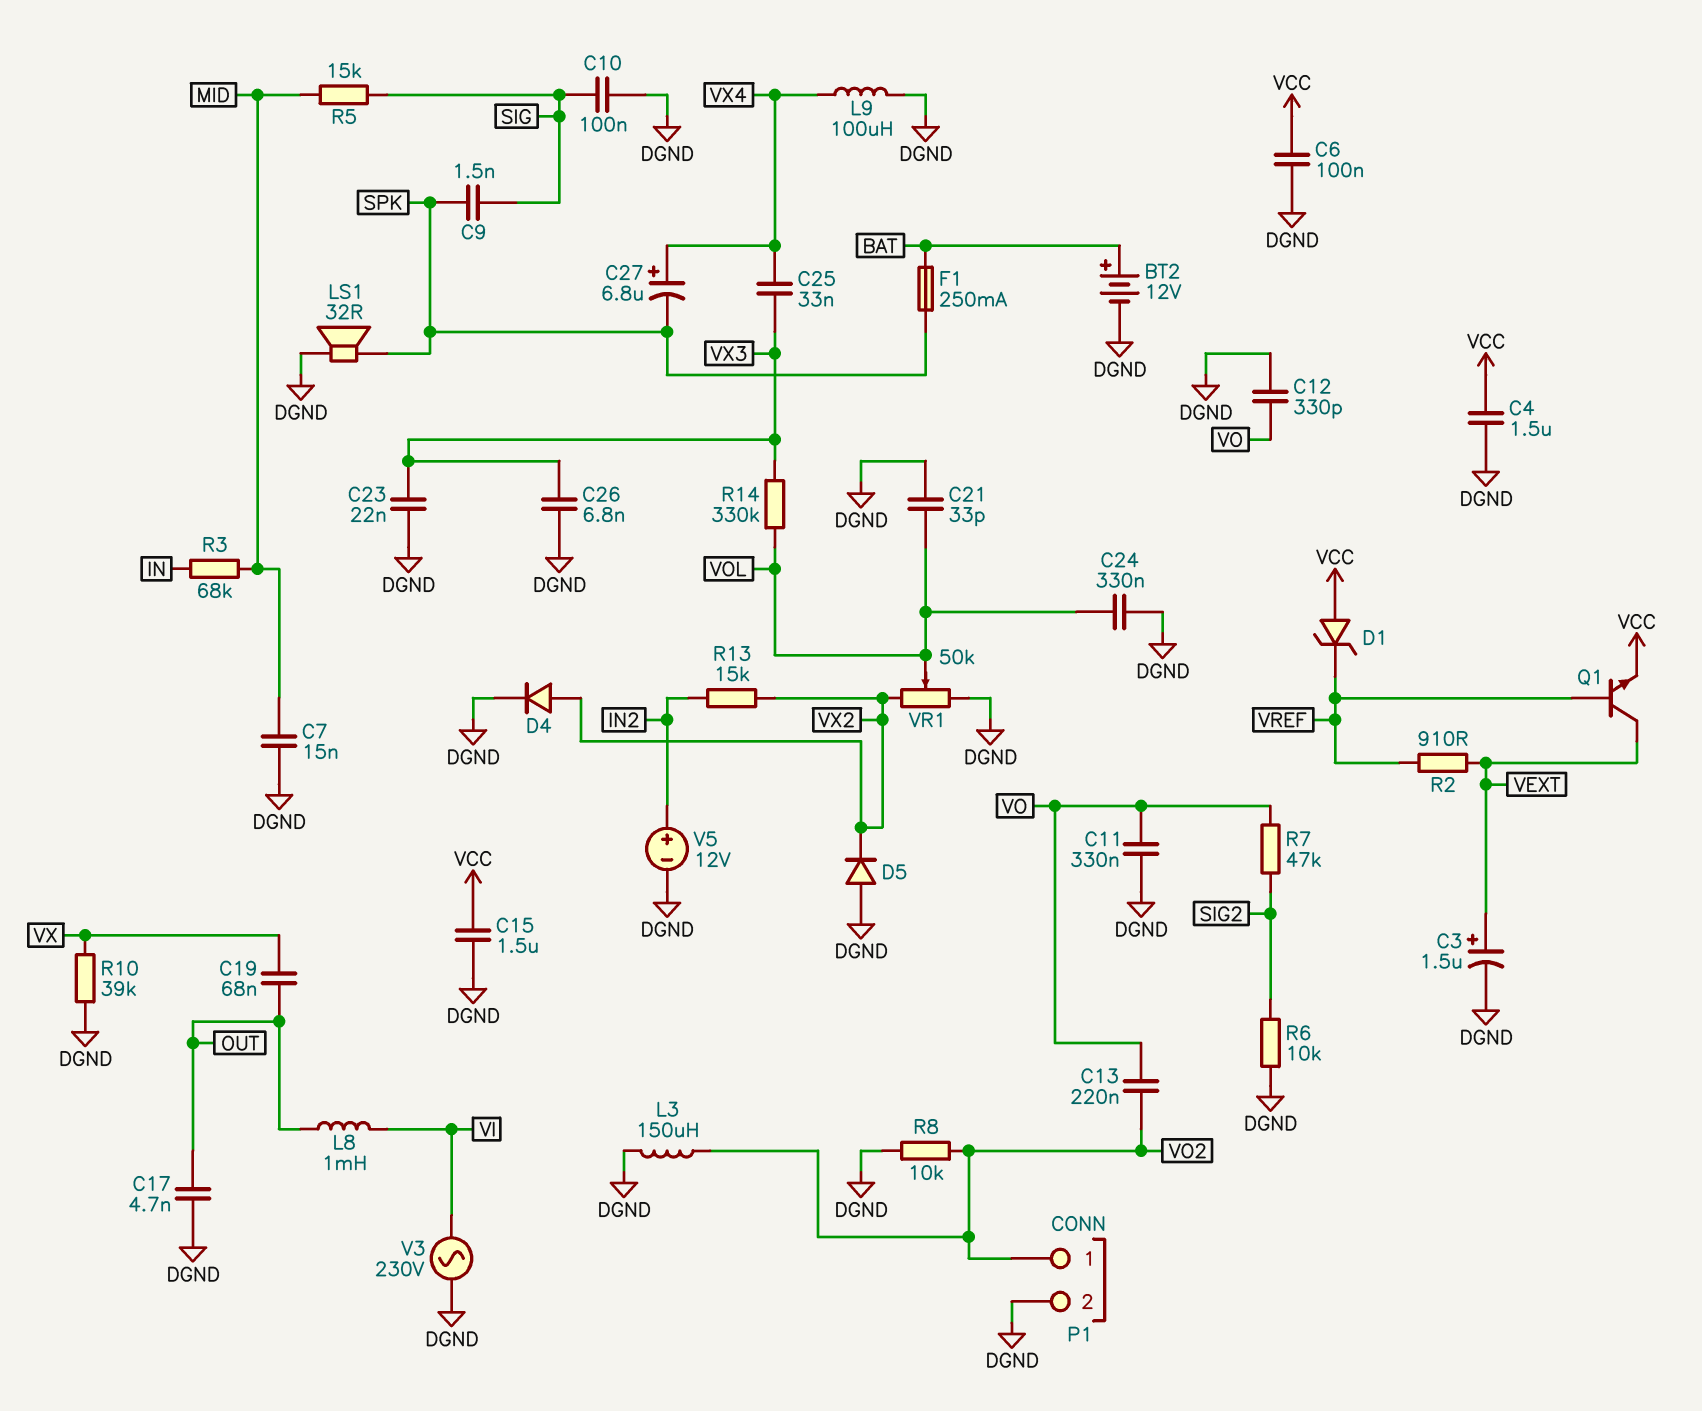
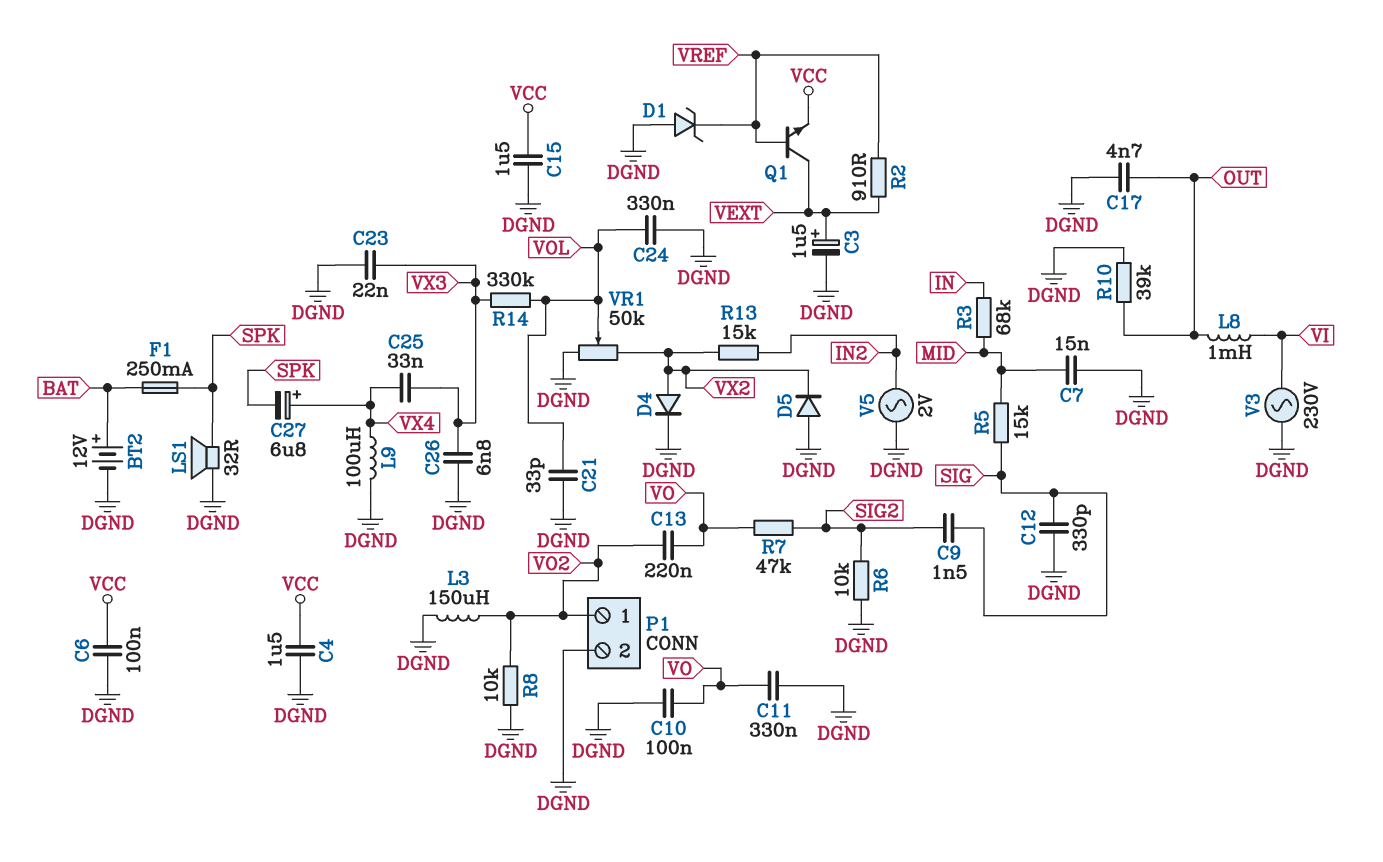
C9: 1.5nF (SIG, SPK) -> 1.5nF (SIG, SIG2)
C10: 100nF (DGND, SIG) -> 100nF (DGND, VO)
C12: 330pF (DGND, VO) -> 330pF (DGND, SIG)
C19: 68nF (OUT, VX) -> none
D1: zener (A VCC, K VREF) -> zener (A DGND, K VREF)
R10: 39k (DGND, VX) -> 39k (DGND, OUT)
V5: 12V (plus IN2, minus DGND) -> AC 2V (DGND, IN2)

